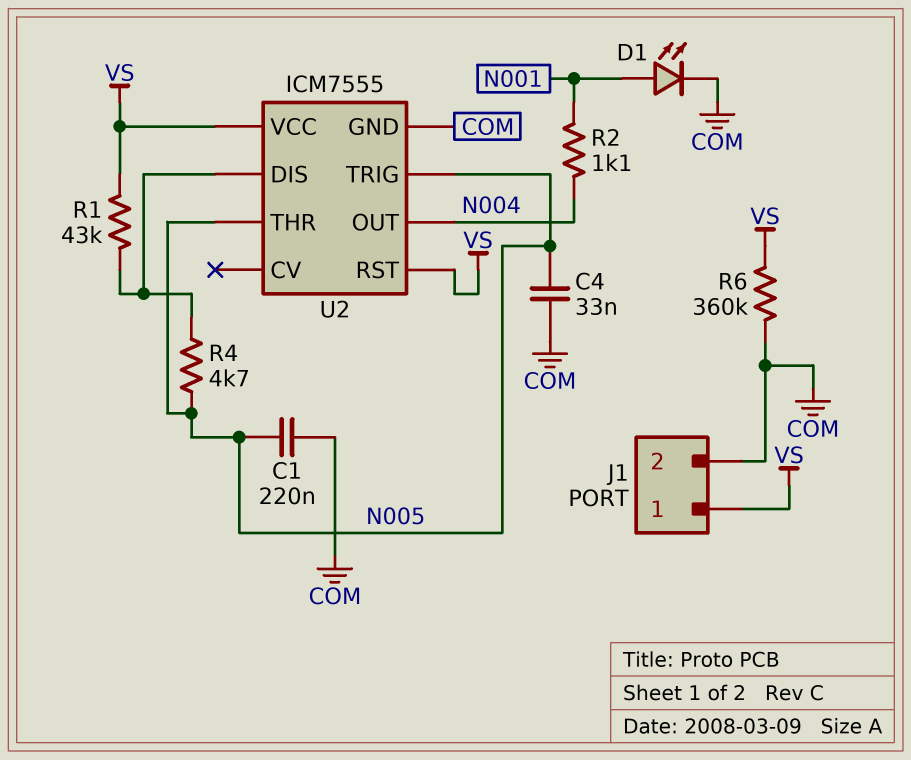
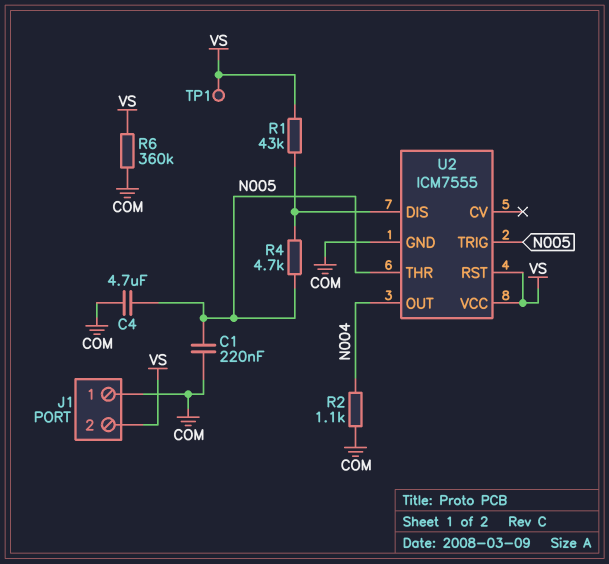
C4: 33nF (COM, N005) -> 4.7uF (COM, N005)
D1: LED (A N001, K COM) -> none
J1 pin 1: VS -> COM
J1 pin 2: COM -> VS
R2: 1.1k (N001, N004) -> 1.1k (COM, N004)
TP1: none -> test point (VS)

